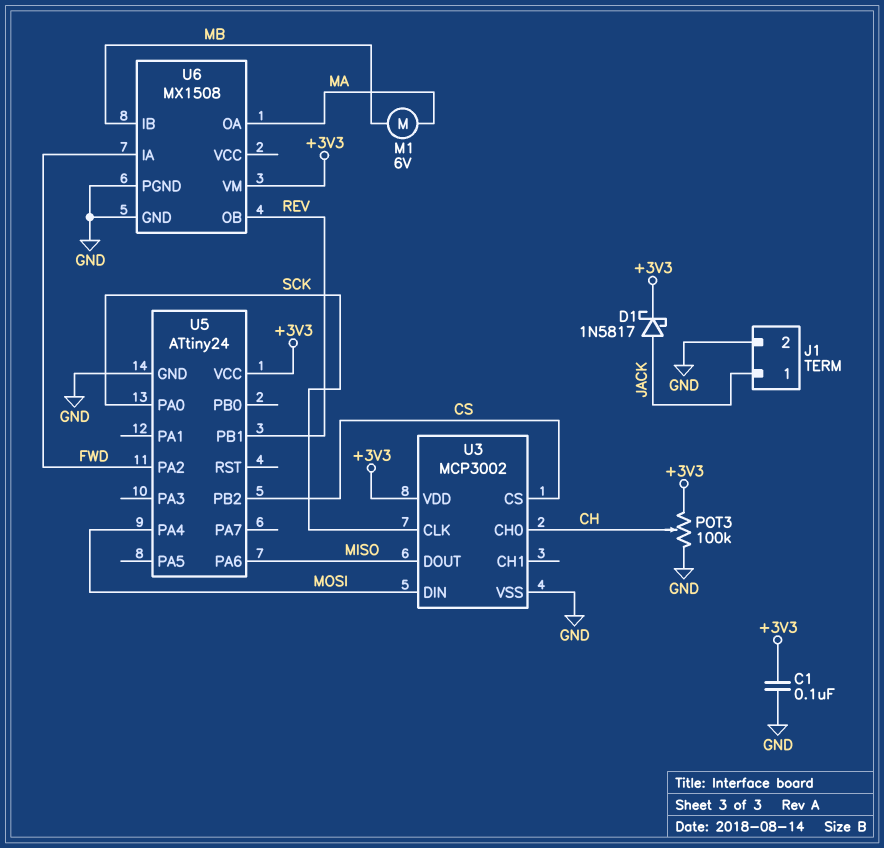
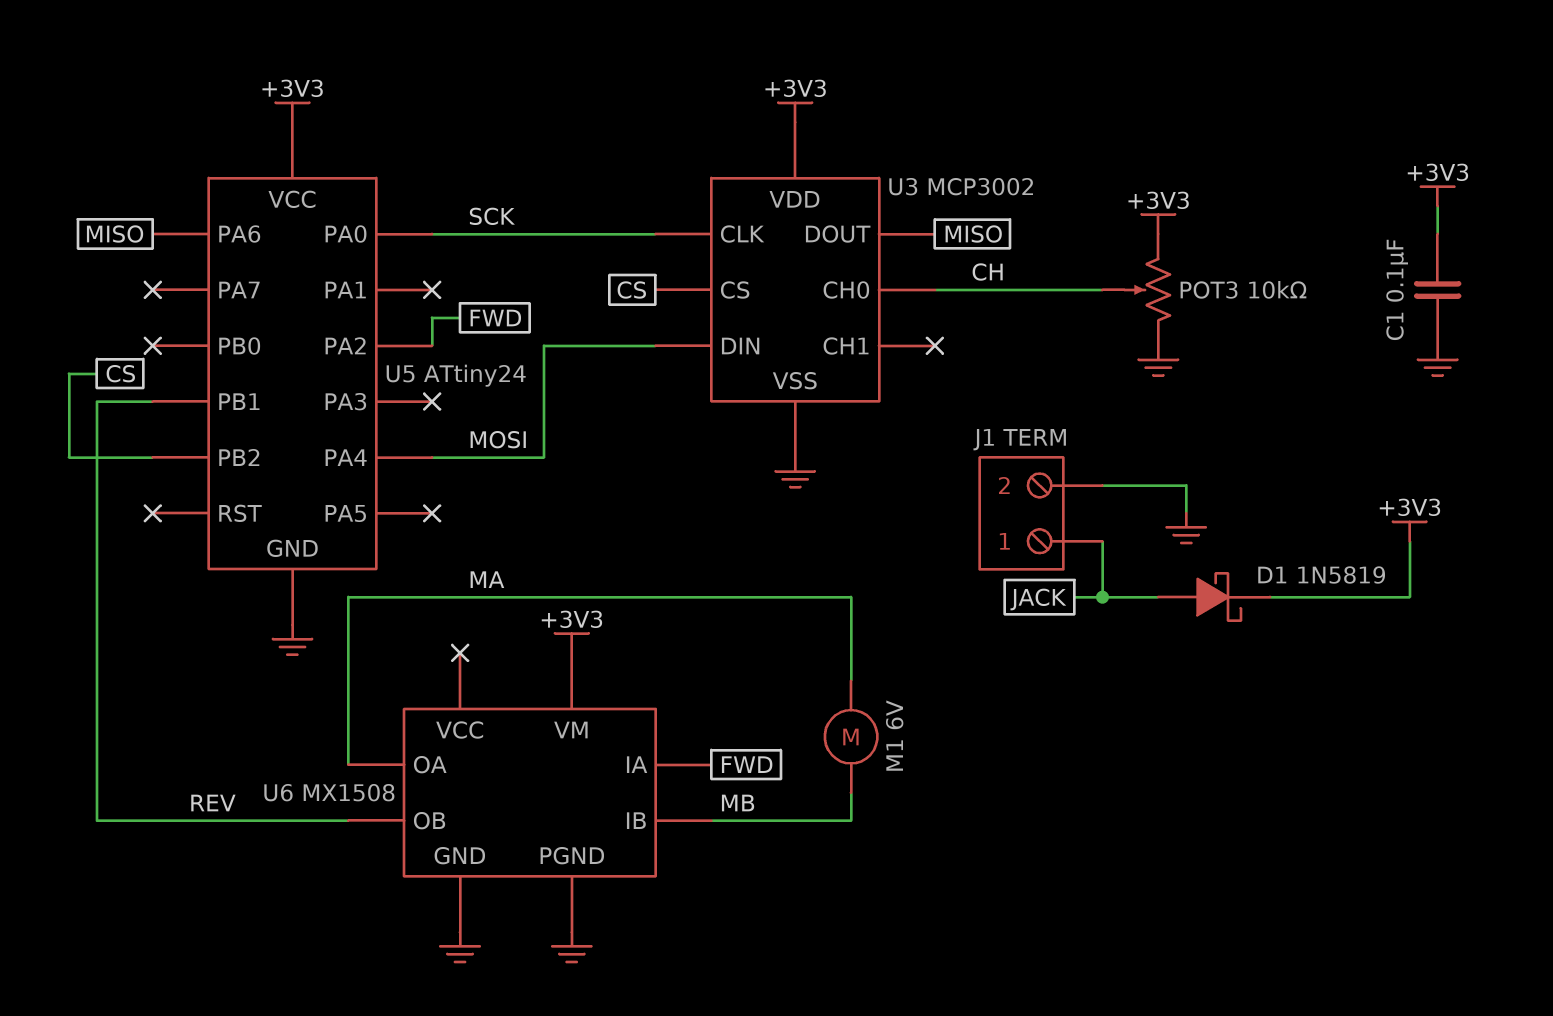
D1: schottky 1N5817 (A JACK, K +3V3) -> schottky 1N5819 (A JACK, K +3V3)
POT3: 100k (+3V3, GND, wiper CH) -> 10k (+3V3, GND, wiper CH)

